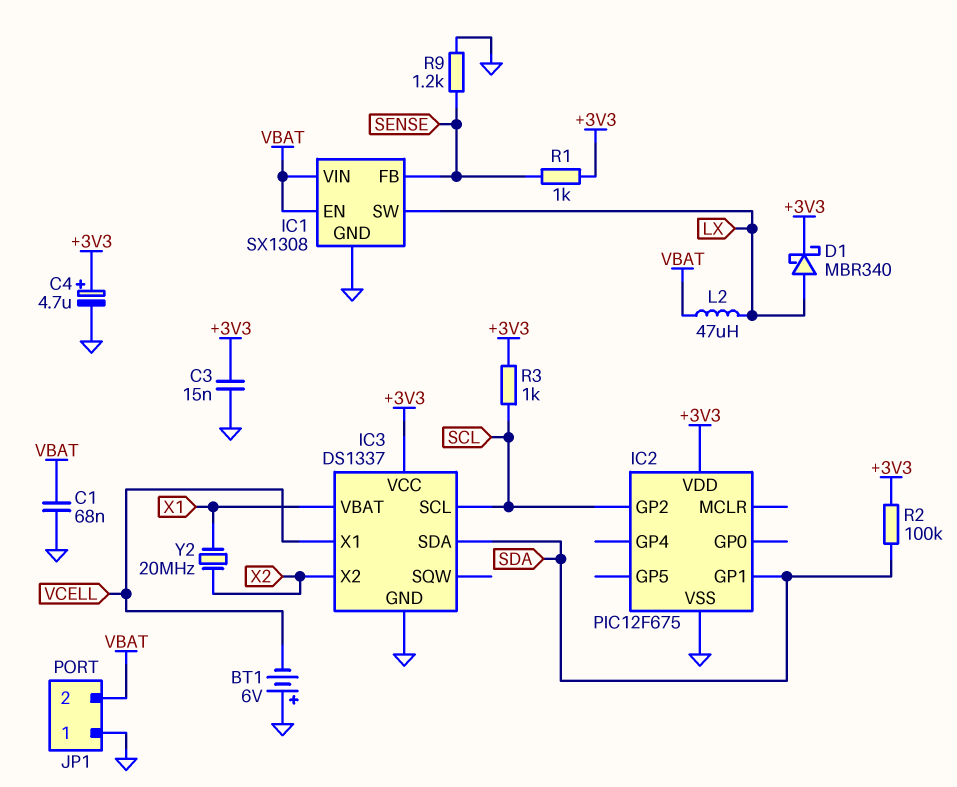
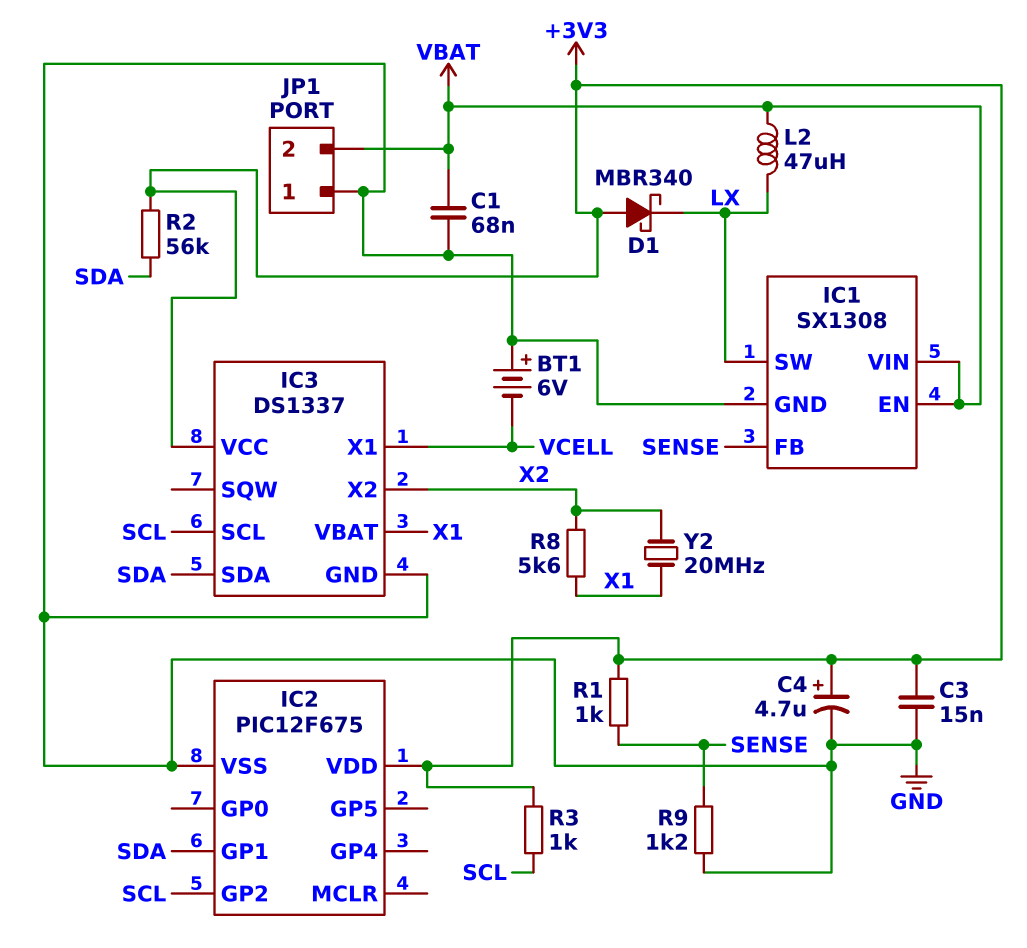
D1: schottky MBR340 (A LX, K +3V3) -> schottky MBR340 (A +3V3, K LX)
R2: 100k (+3V3, SDA) -> 56k (+3V3, SDA)
R8: none -> 5.6k (X1, X2)

